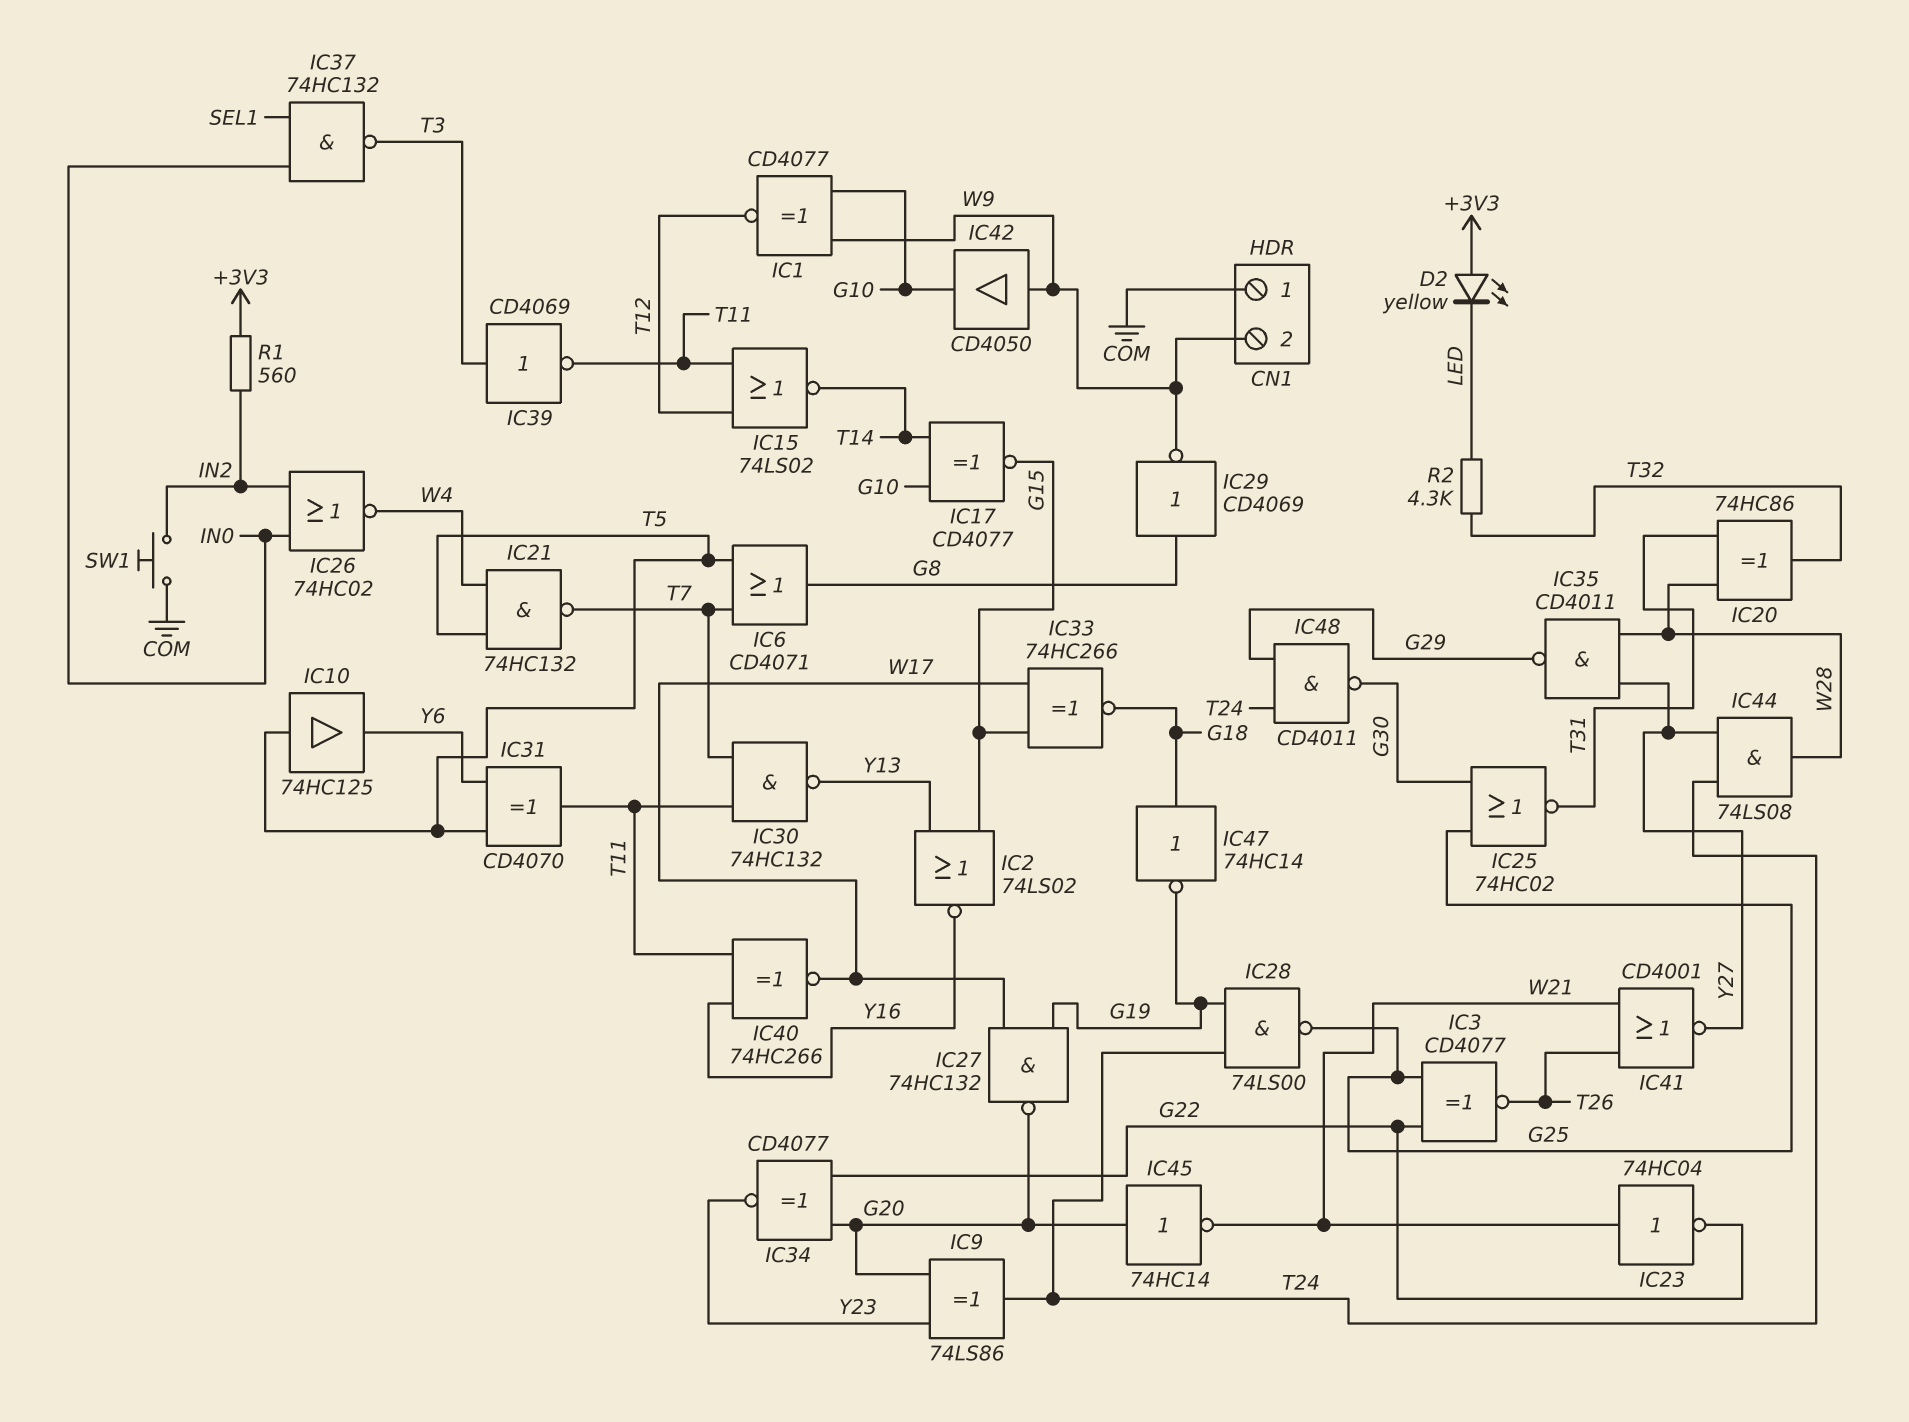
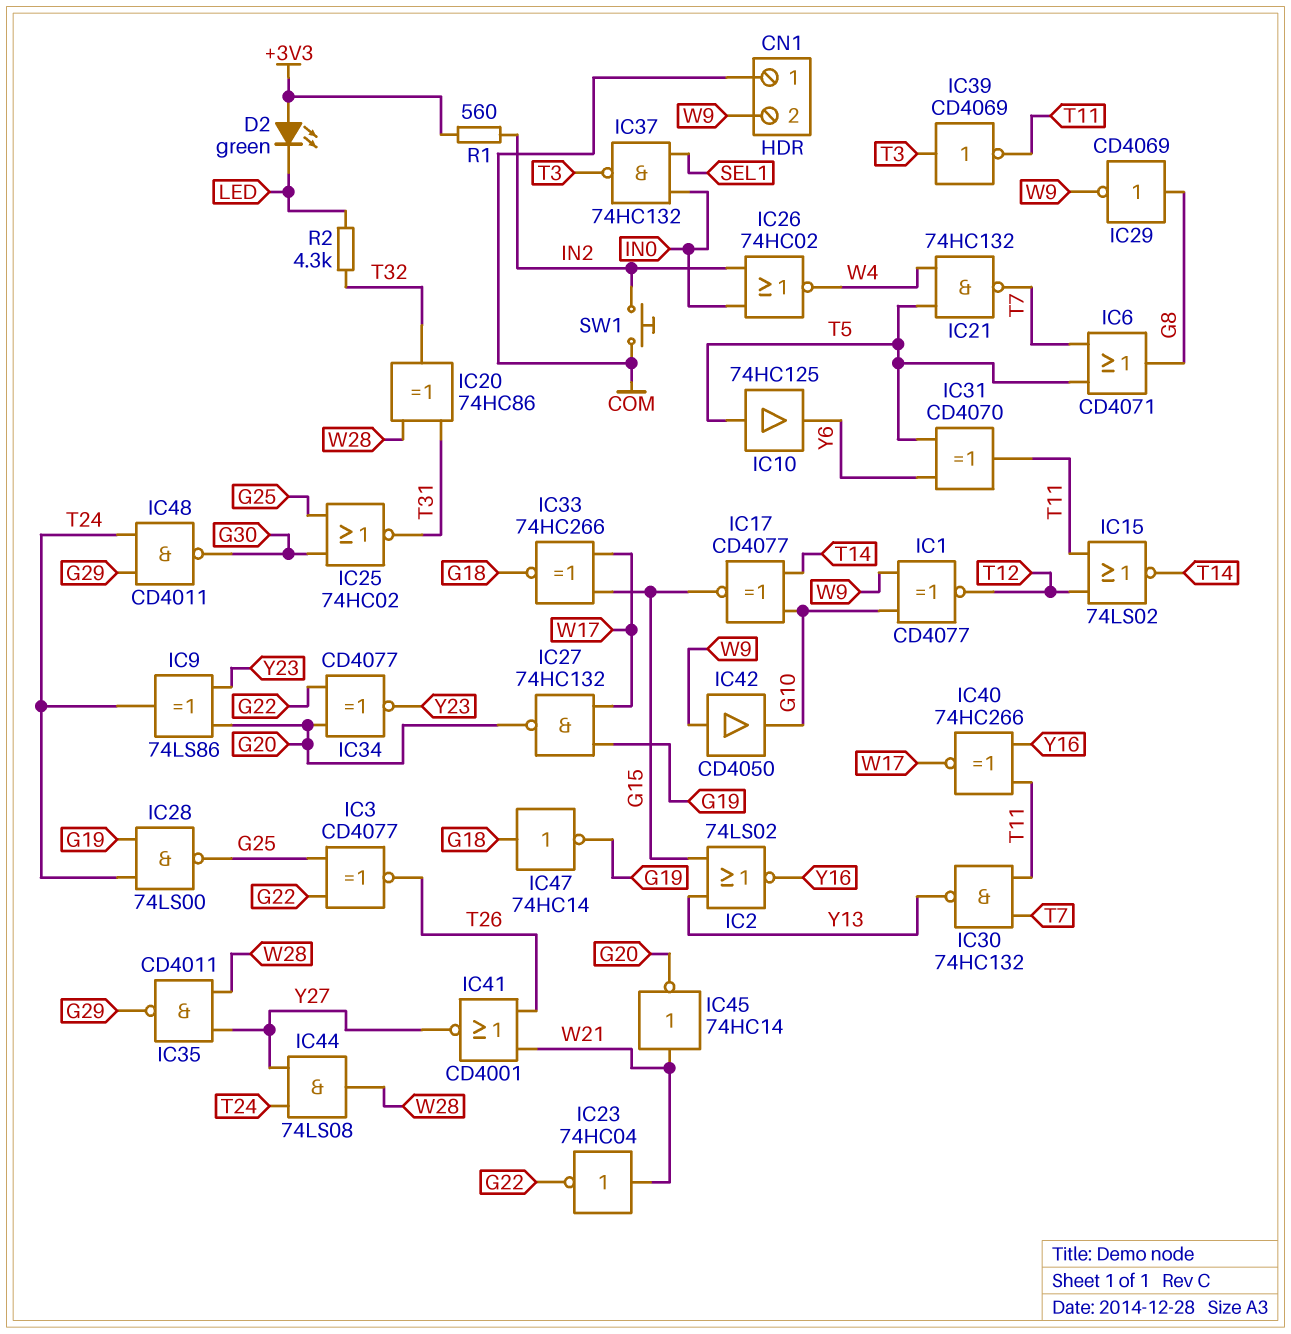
D2: LED yellow (A +3V3, K LED) -> LED green (A +3V3, K LED)
IC45: NOT 74HC14 (in G20, out W21) -> NOT 74HC14 (in W21, out G20)

